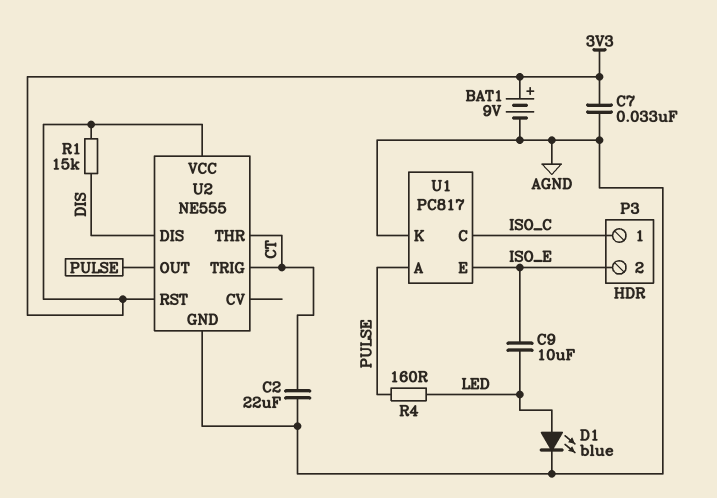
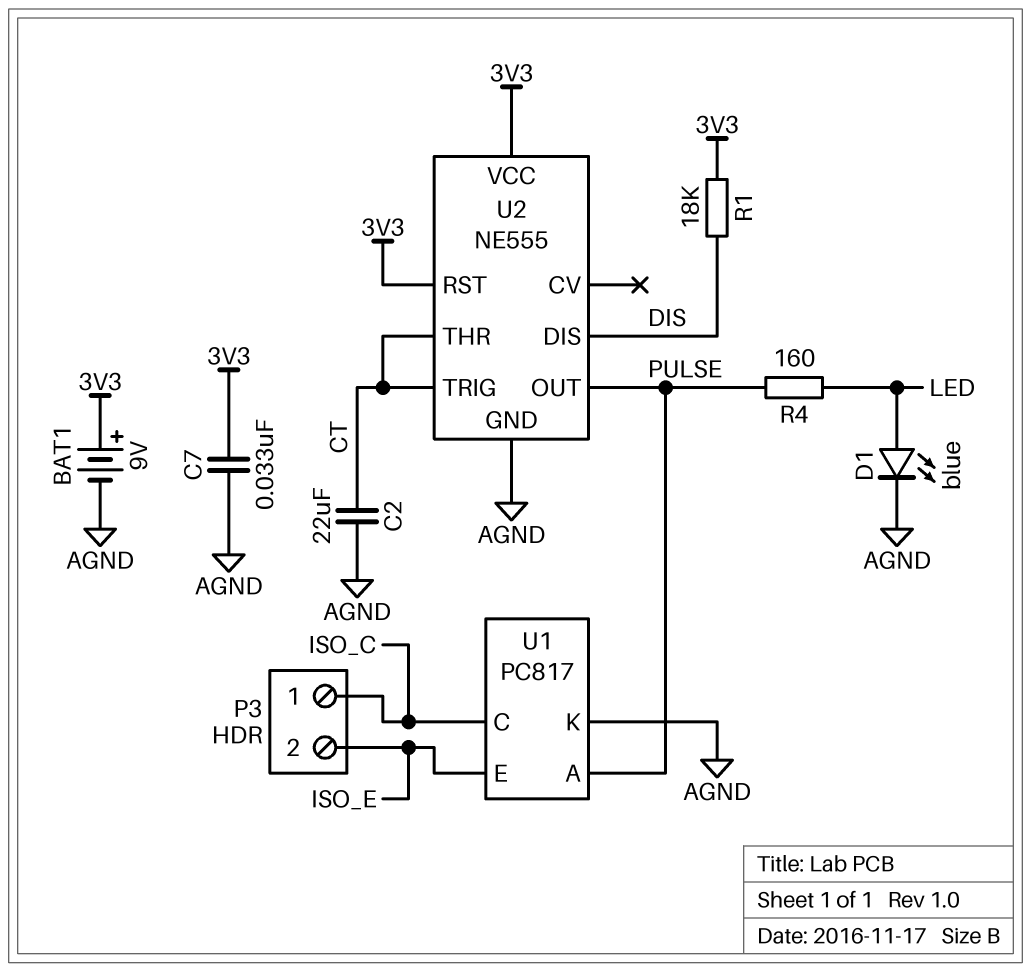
C9: 10uF (ISO_E, LED) -> none
R1: 15k (3V3, DIS) -> 18k (3V3, DIS)

